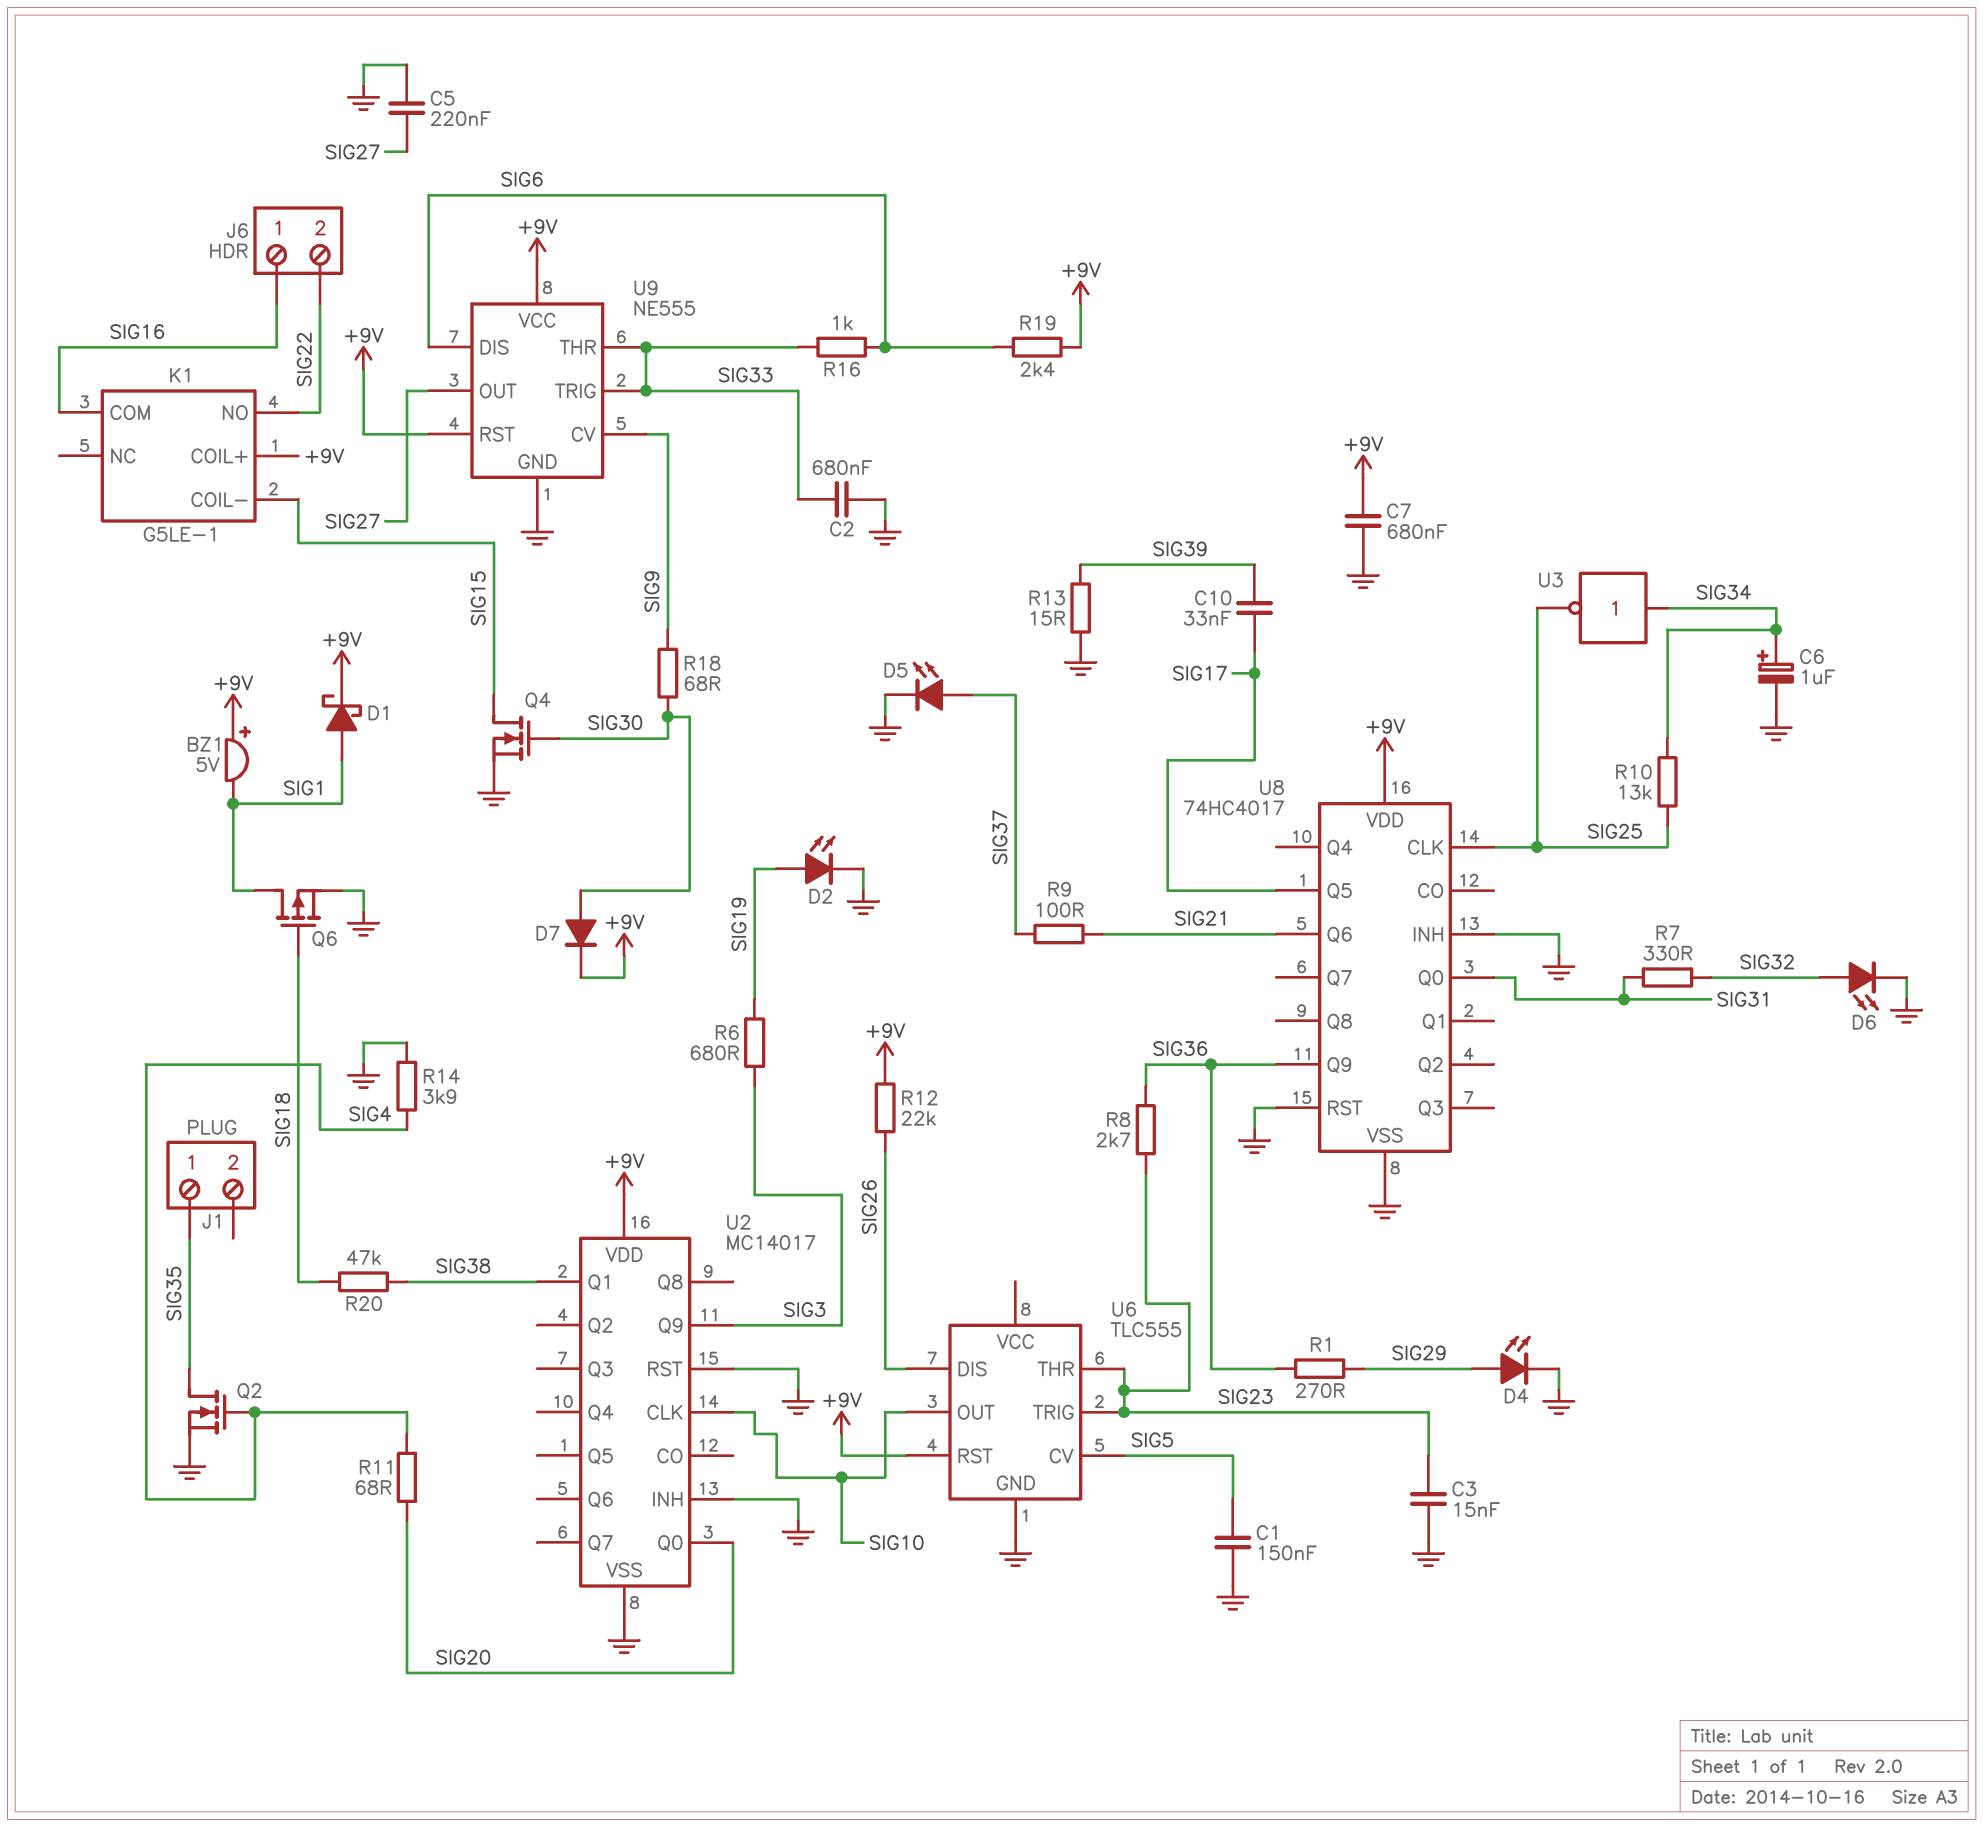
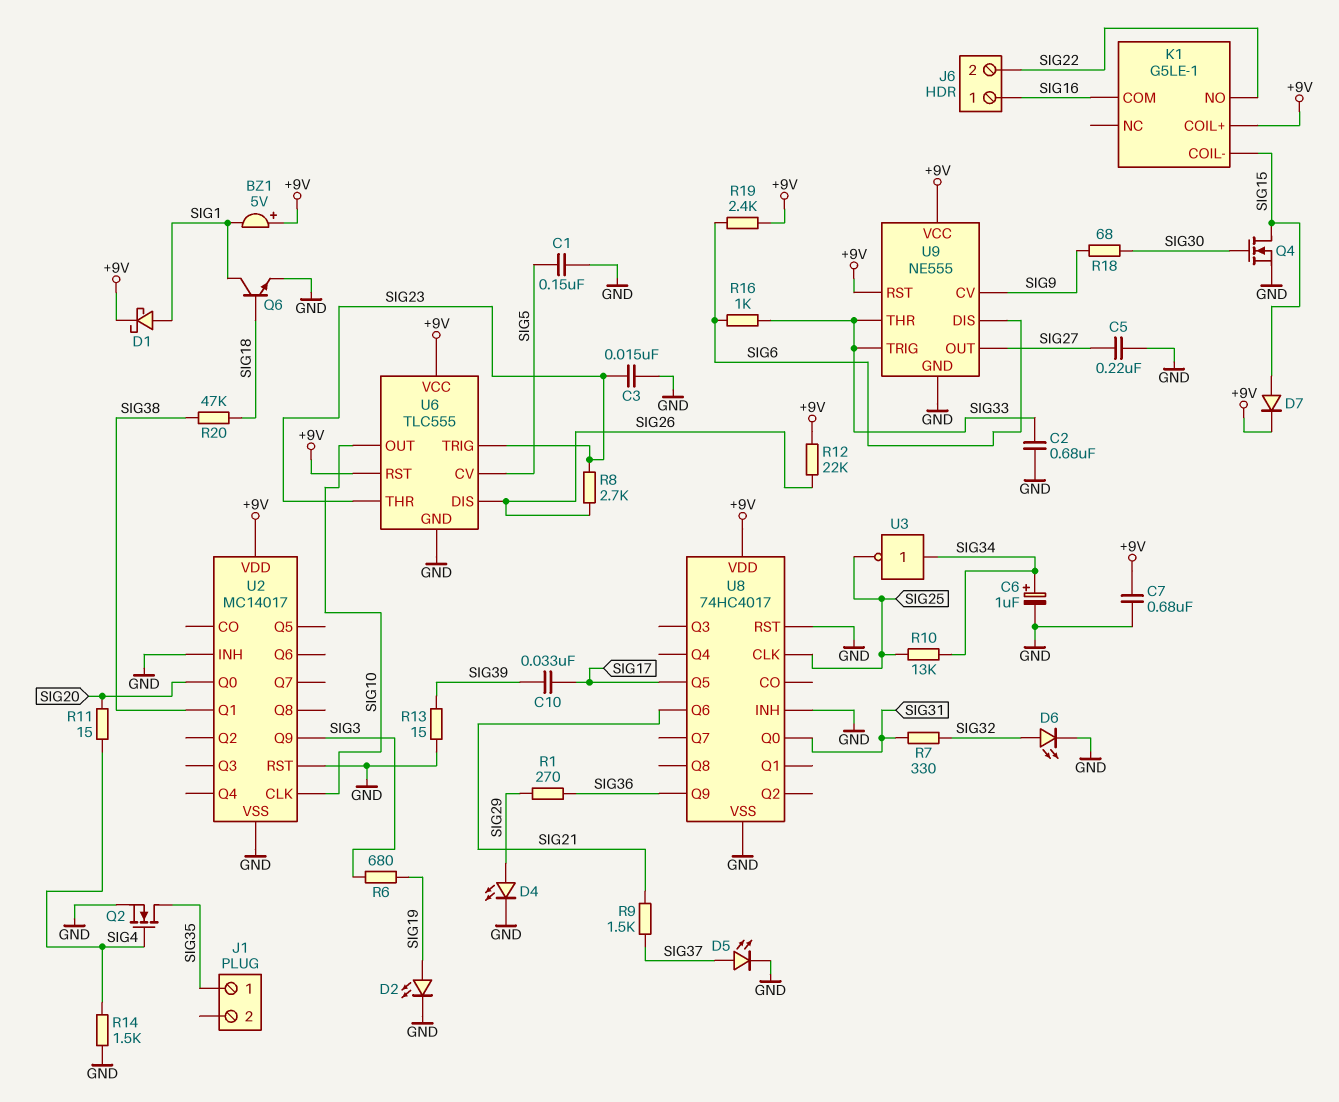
D7: diode (A SIG30, K +9V) -> diode (A SIG15, K +9V)
Q6: PMOS (G SIG18, D SIG1, S GND) -> NPN (B SIG18, C SIG1, E GND)
R8: 2.7k (SIG23, SIG36) -> 2.7k (SIG23, SIG26)
R9: 100 (SIG21, SIG37) -> 1.5k (SIG21, SIG37)
R11: 68 (SIG4, SIG20) -> 15 (SIG4, SIG20)
R14: 3.9k (GND, SIG4) -> 1.5k (GND, SIG4)
U6 pin VCC: none -> +9V

